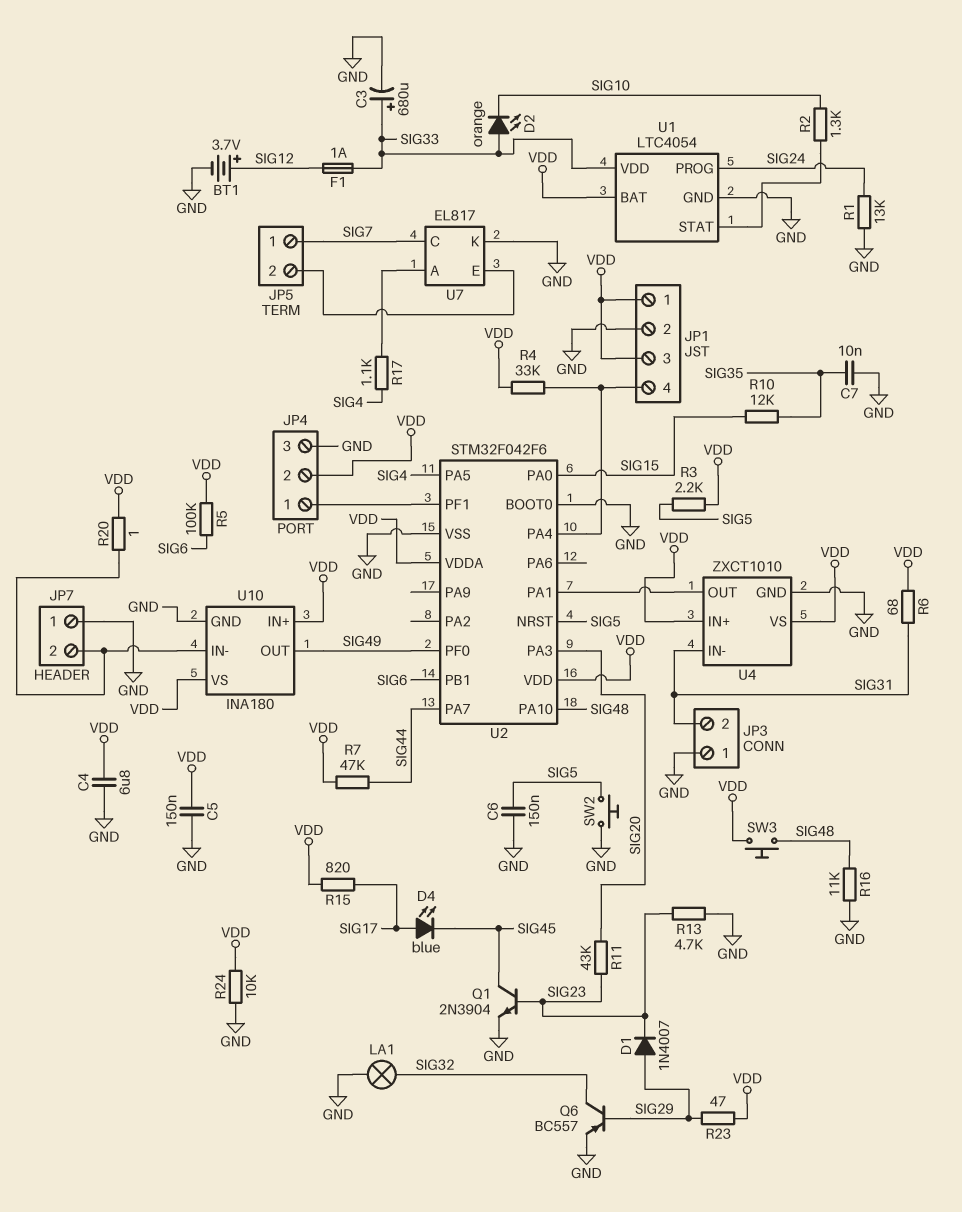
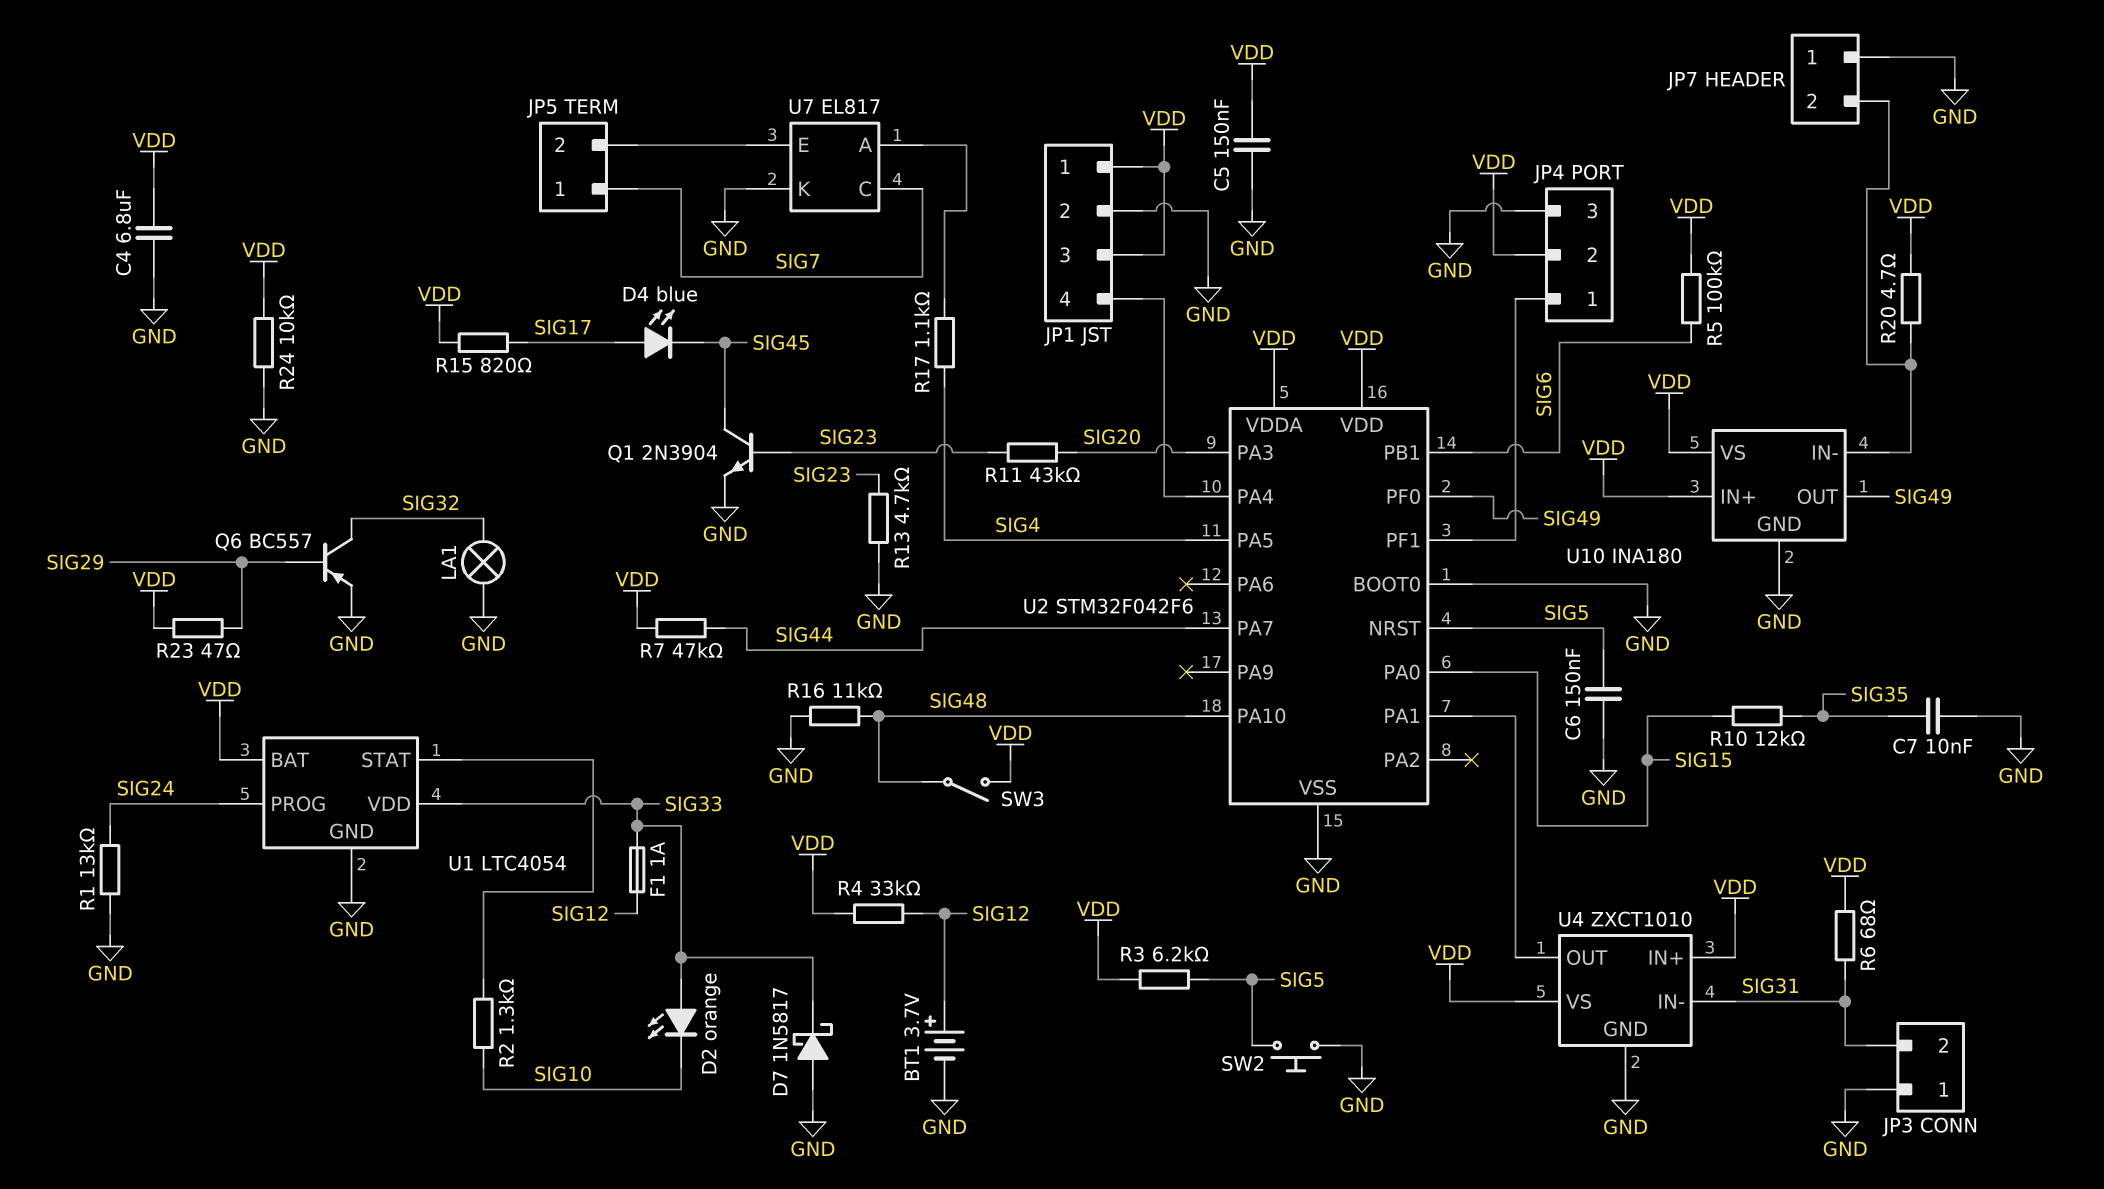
C3: 680uF (plus SIG33, minus GND) -> none
D1: diode 1N4007 (A SIG29, K SIG23) -> none
D7: none -> schottky 1N5817 (A GND, K SIG33)
R3: 2.2k (SIG5, VDD) -> 6.2k (SIG5, VDD)
R4: 33k (JP1/4, VDD) -> 33k (SIG12, VDD)
R20: 1 (JP7/2, VDD) -> 4.7 (JP7/2, VDD)
SW3: button (SIG48, VDD) -> switch (SIG48, VDD)

